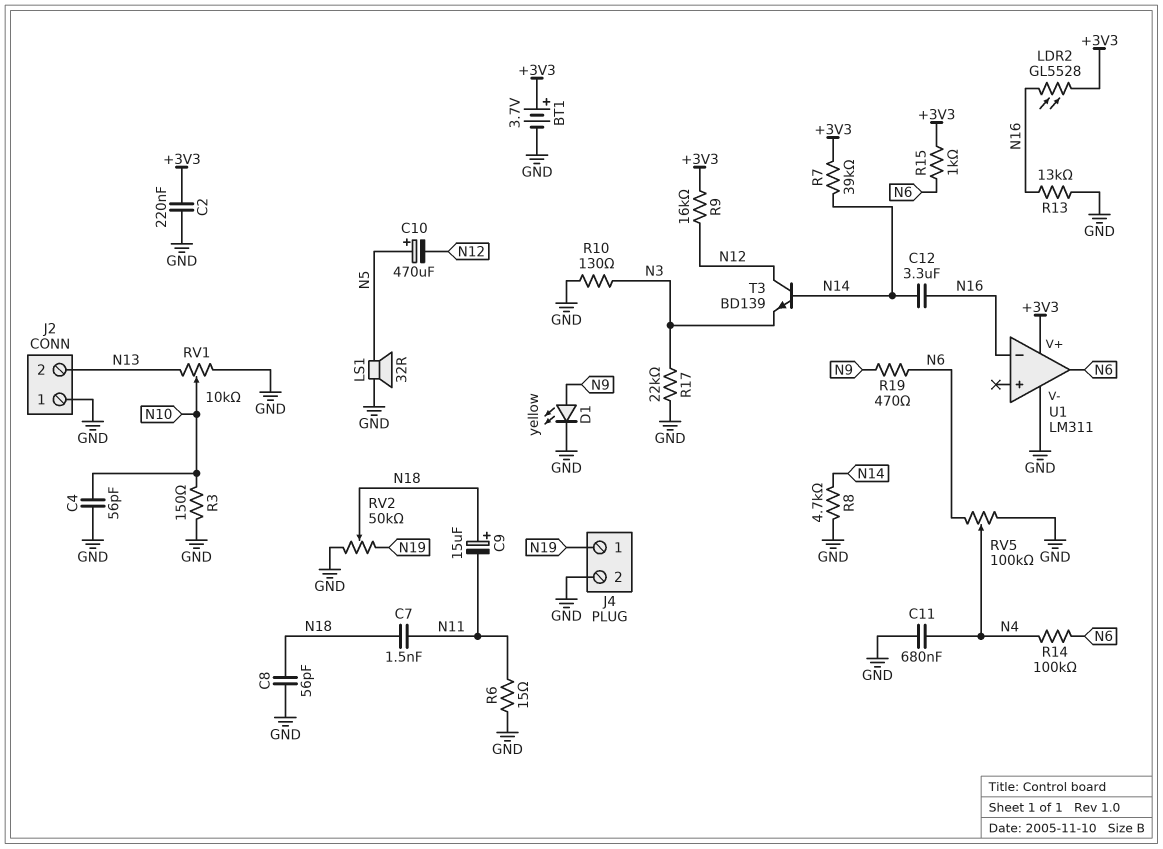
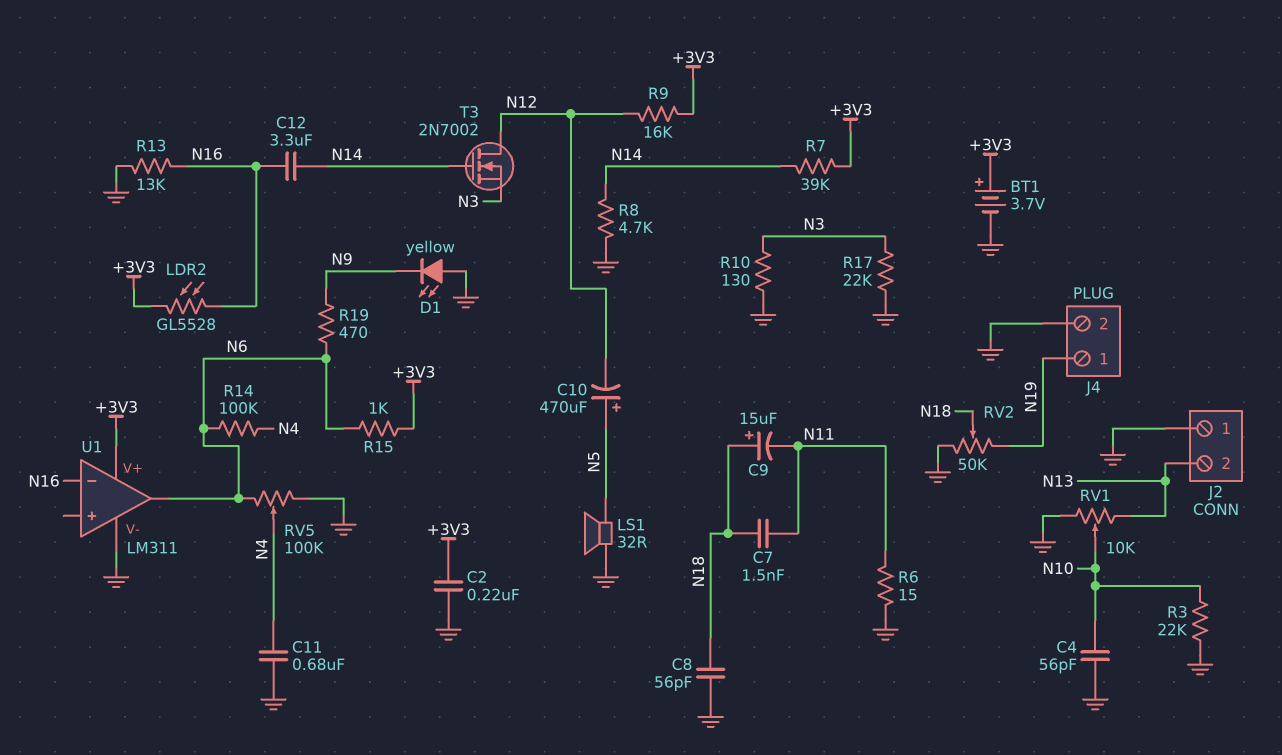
D1: LED yellow (A N9, K GND) -> LED yellow (A GND, K N9)
R3: 150 (GND, N10) -> 22k (GND, N10)
T3: NPN BD139 (B N14, C N12, E N3) -> NMOS 2N7002 (G N14, D N12, S N3)

